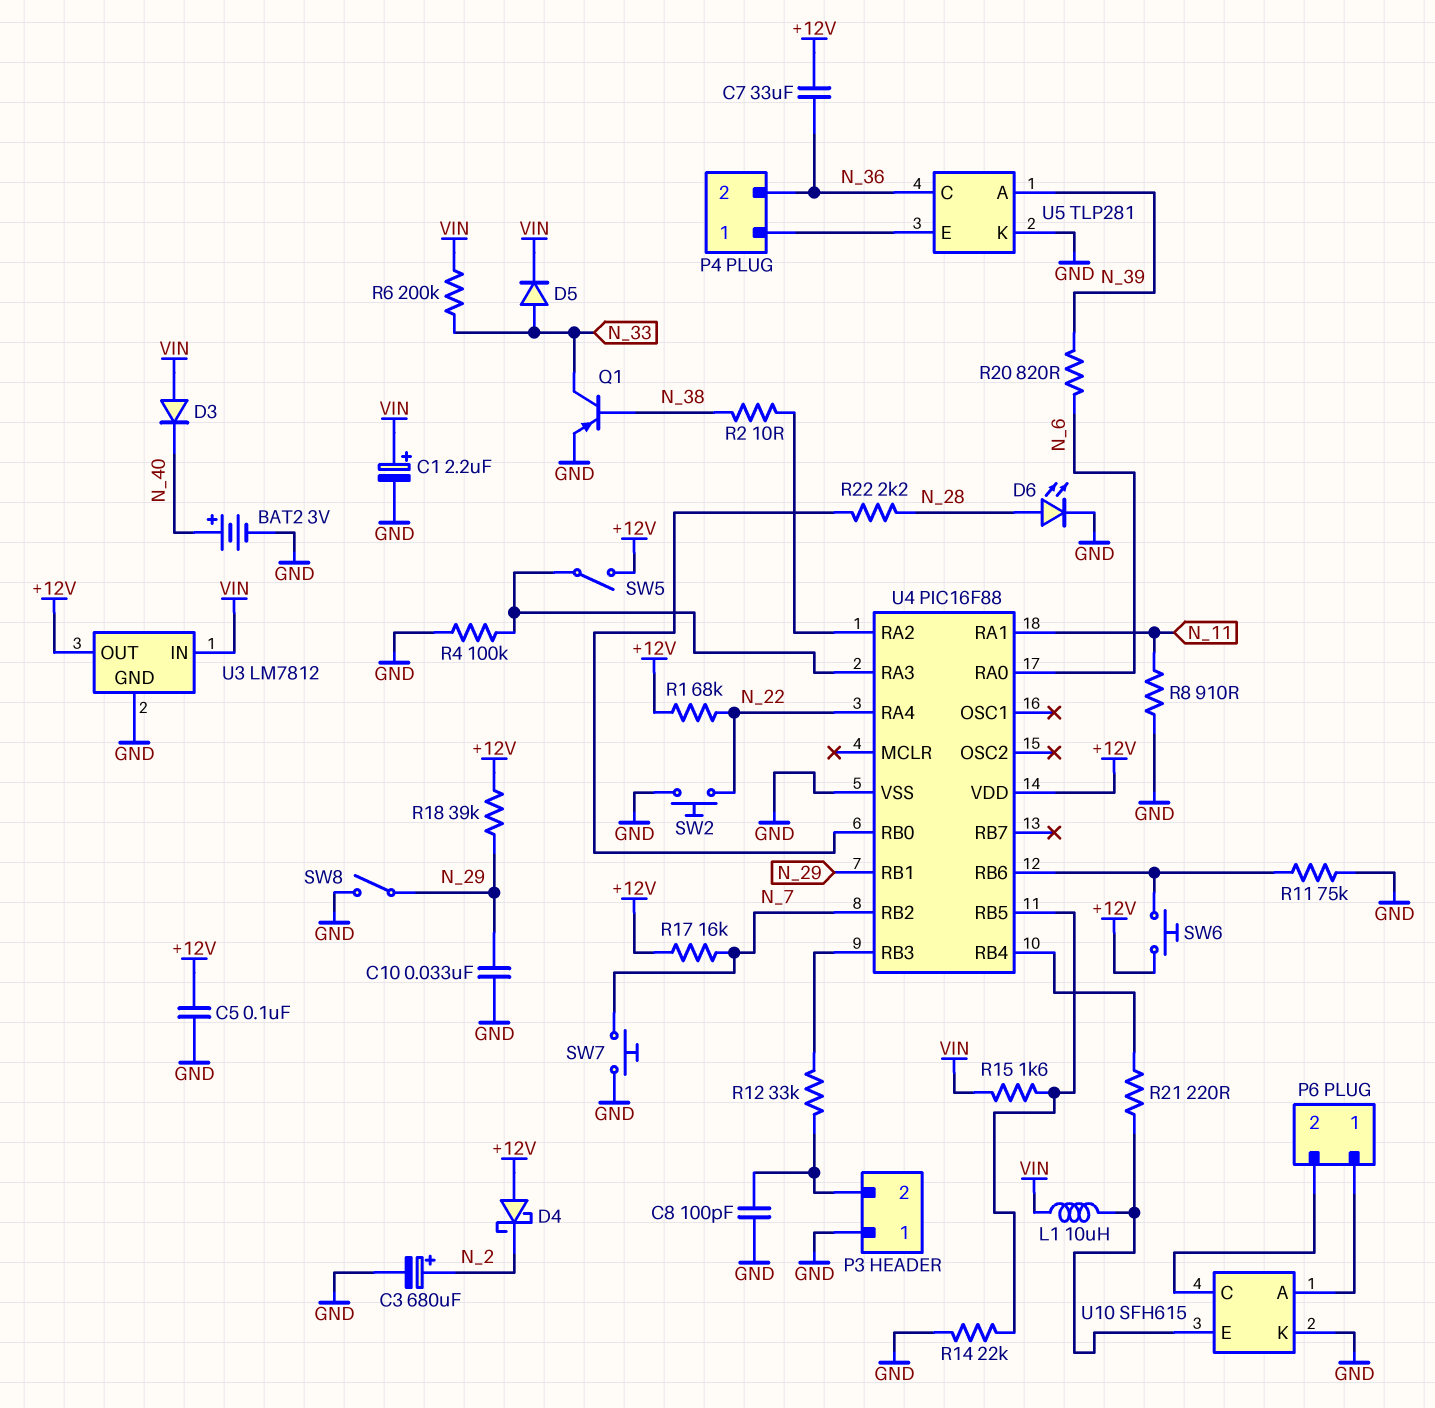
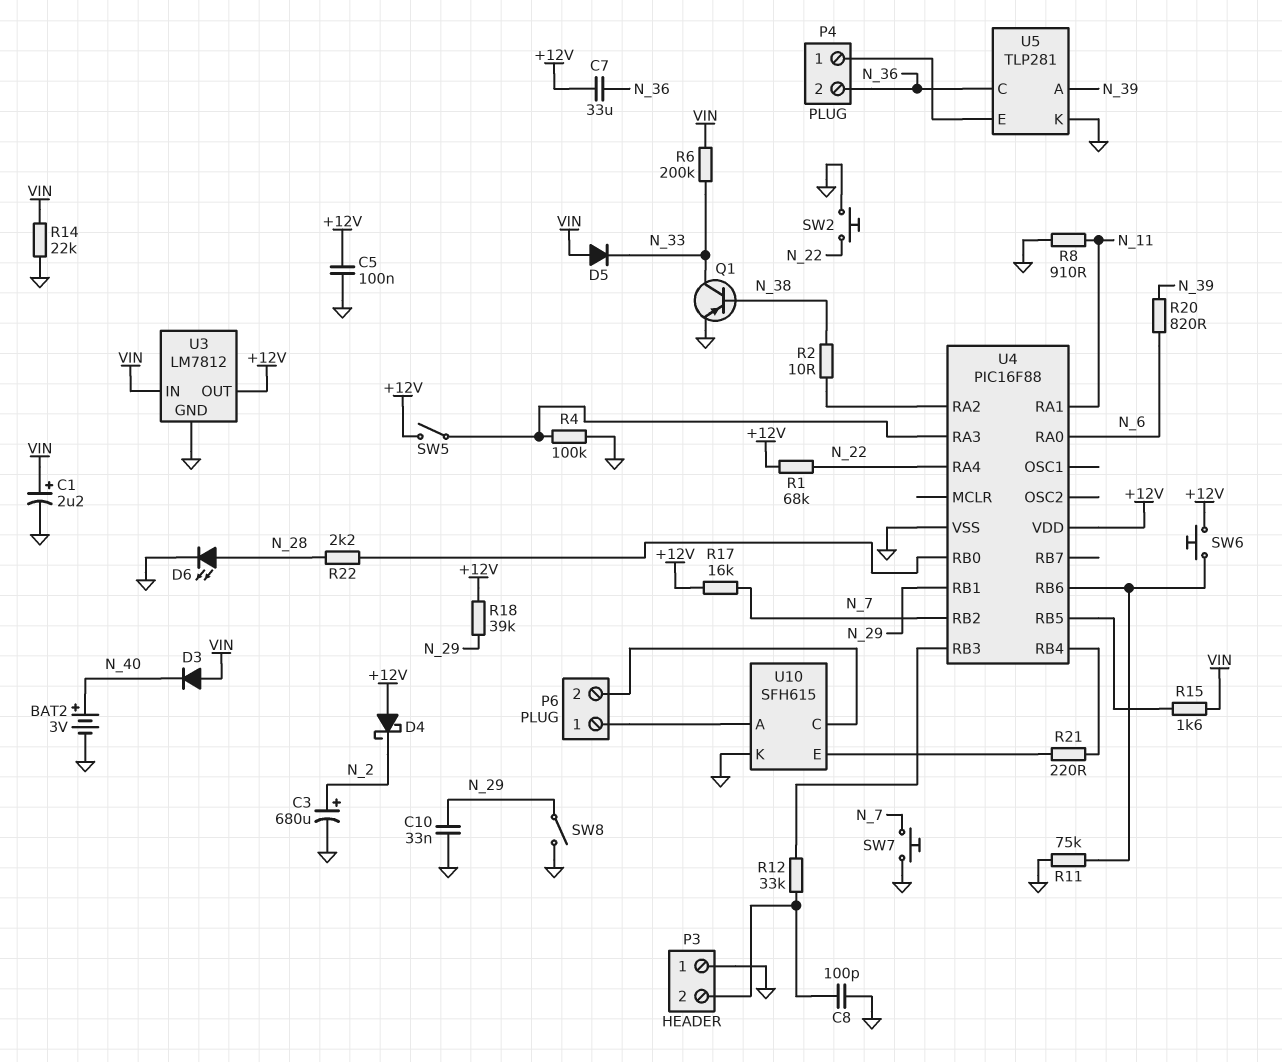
D5: diode (A N_33, K VIN) -> diode (A VIN, K N_33)
L1: 10uH (U10/E, VIN) -> none
R14: 22k (GND, U4/RB5) -> 22k (GND, VIN)

